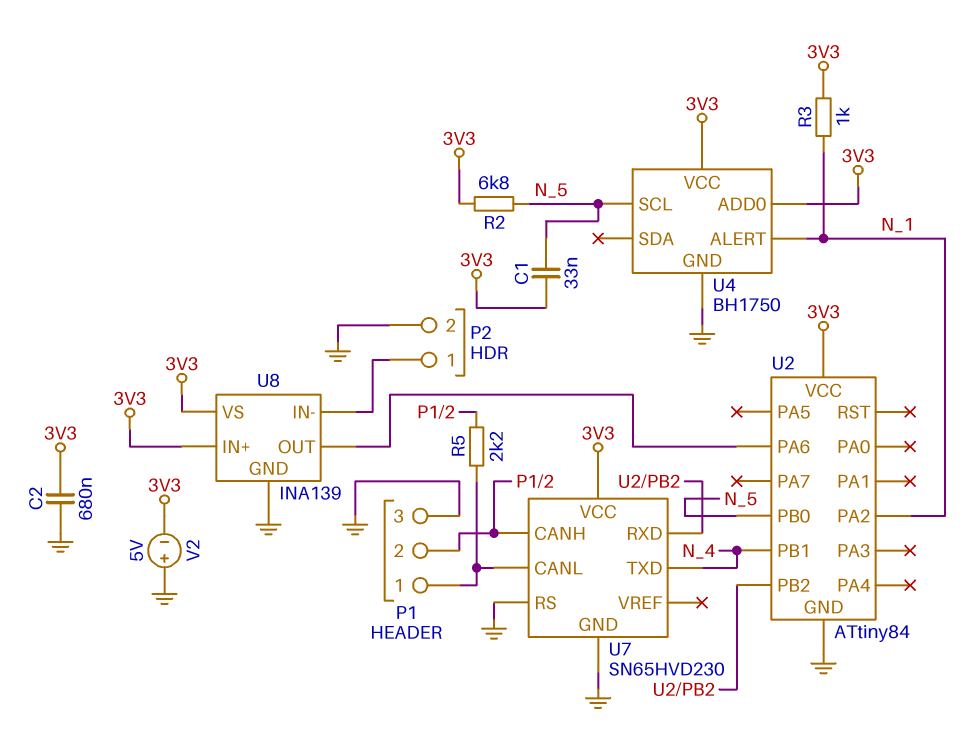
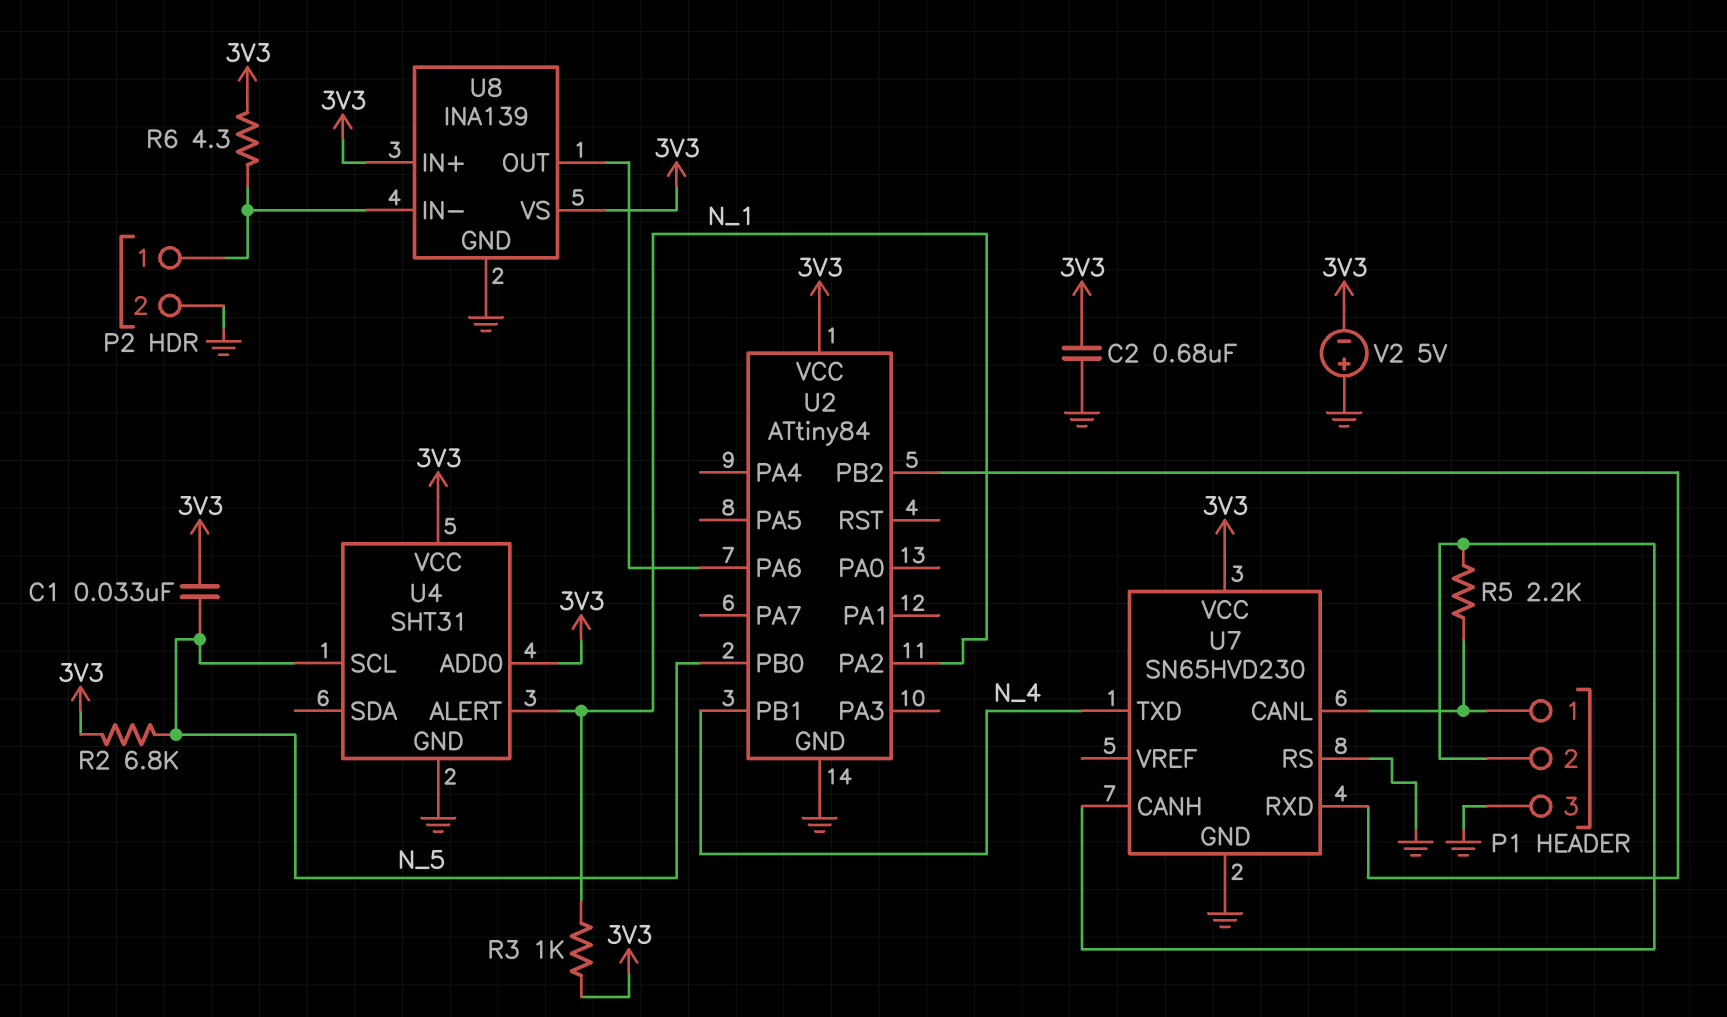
R6: none -> 4.3 (3V3, P2/1)
U4: BH1750 -> SHT31

